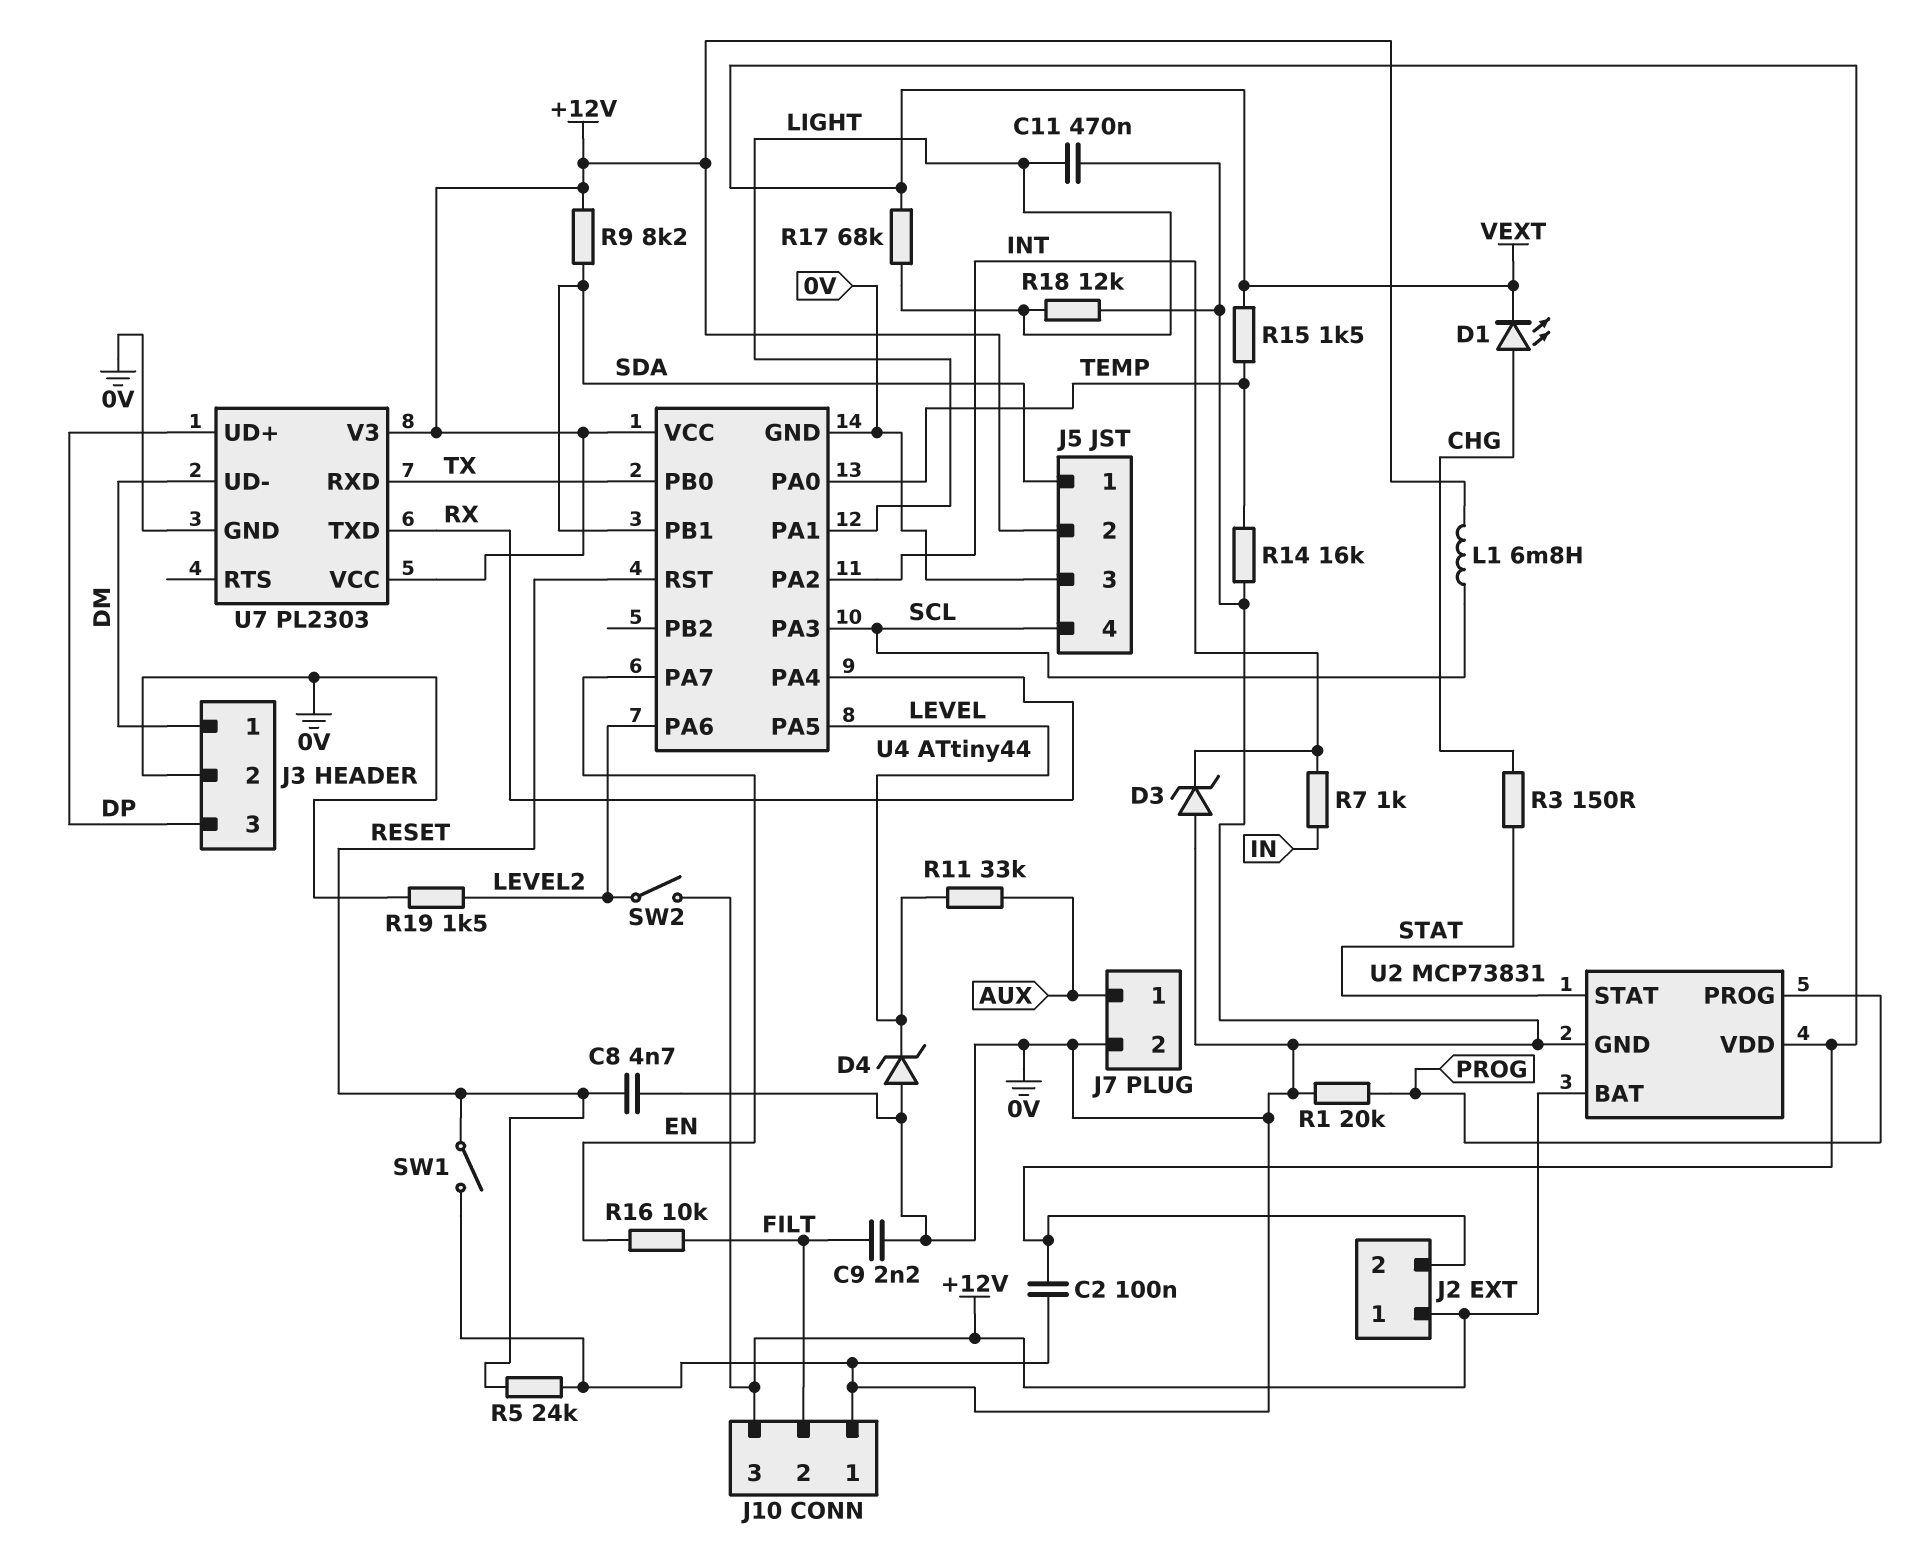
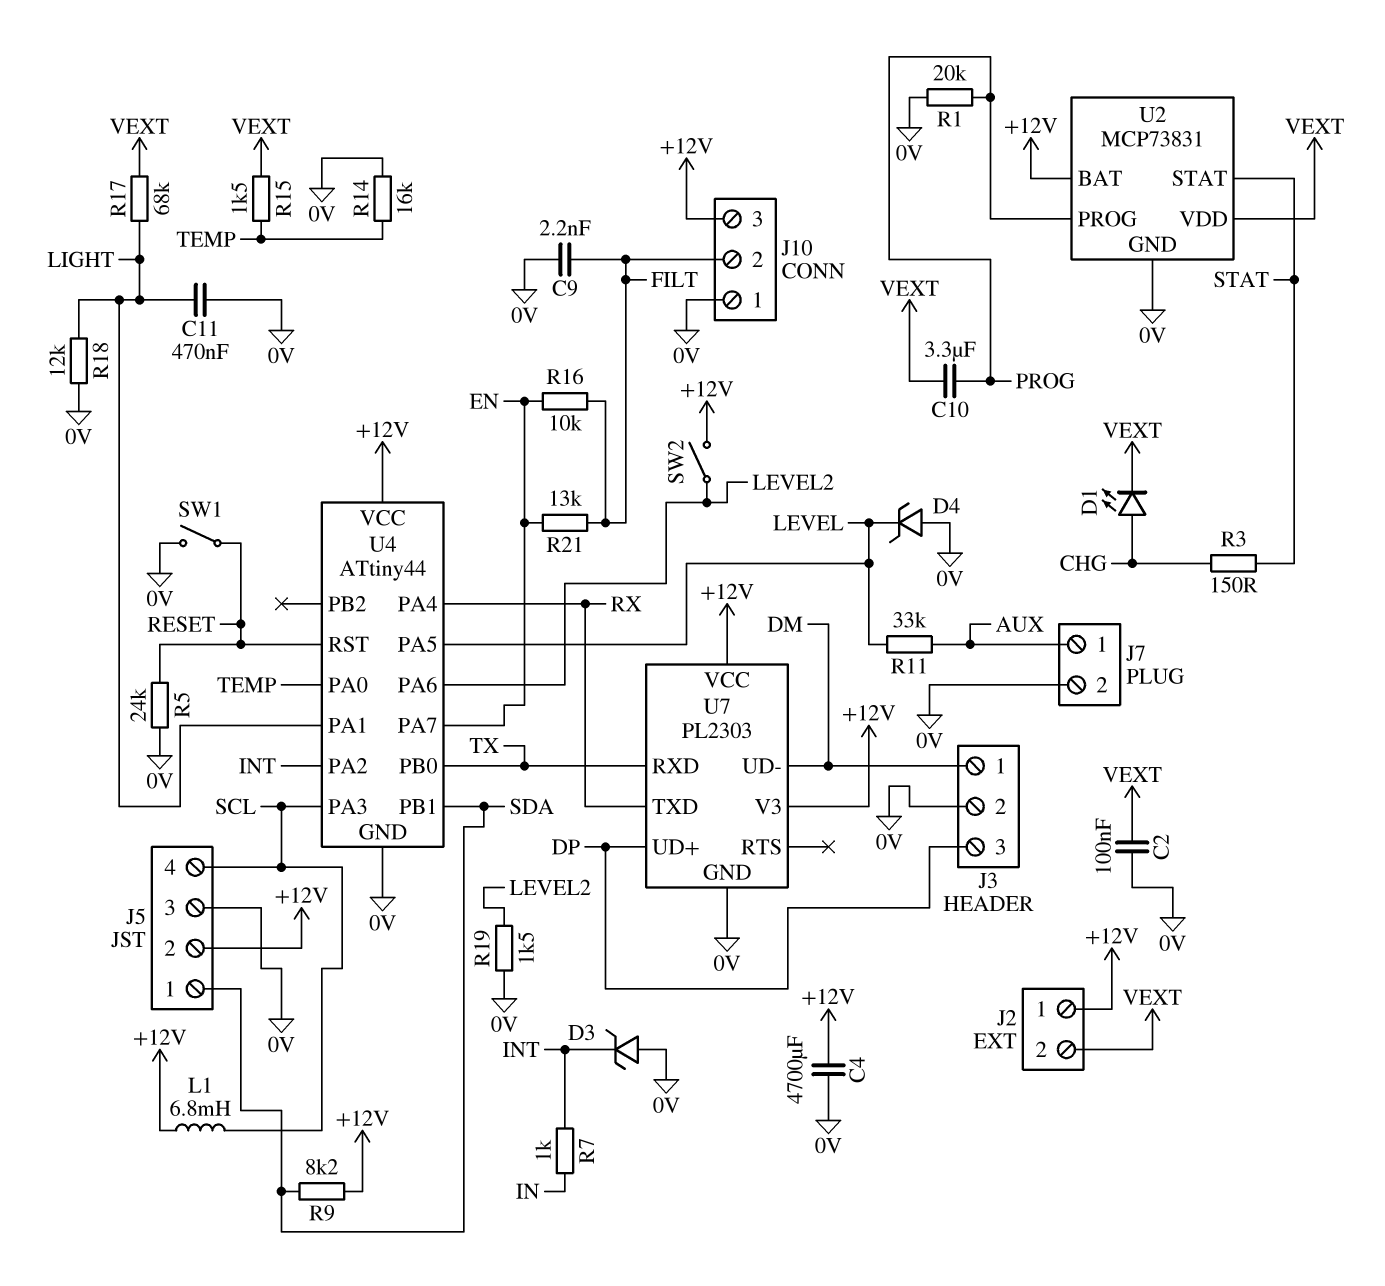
C4: none -> 4700uF (+12V, 0V)
C8: 4.7nF (0V, RESET) -> none
C10: none -> 3.3uF (PROG, VEXT)
R21: none -> 13k (EN, FILT)

